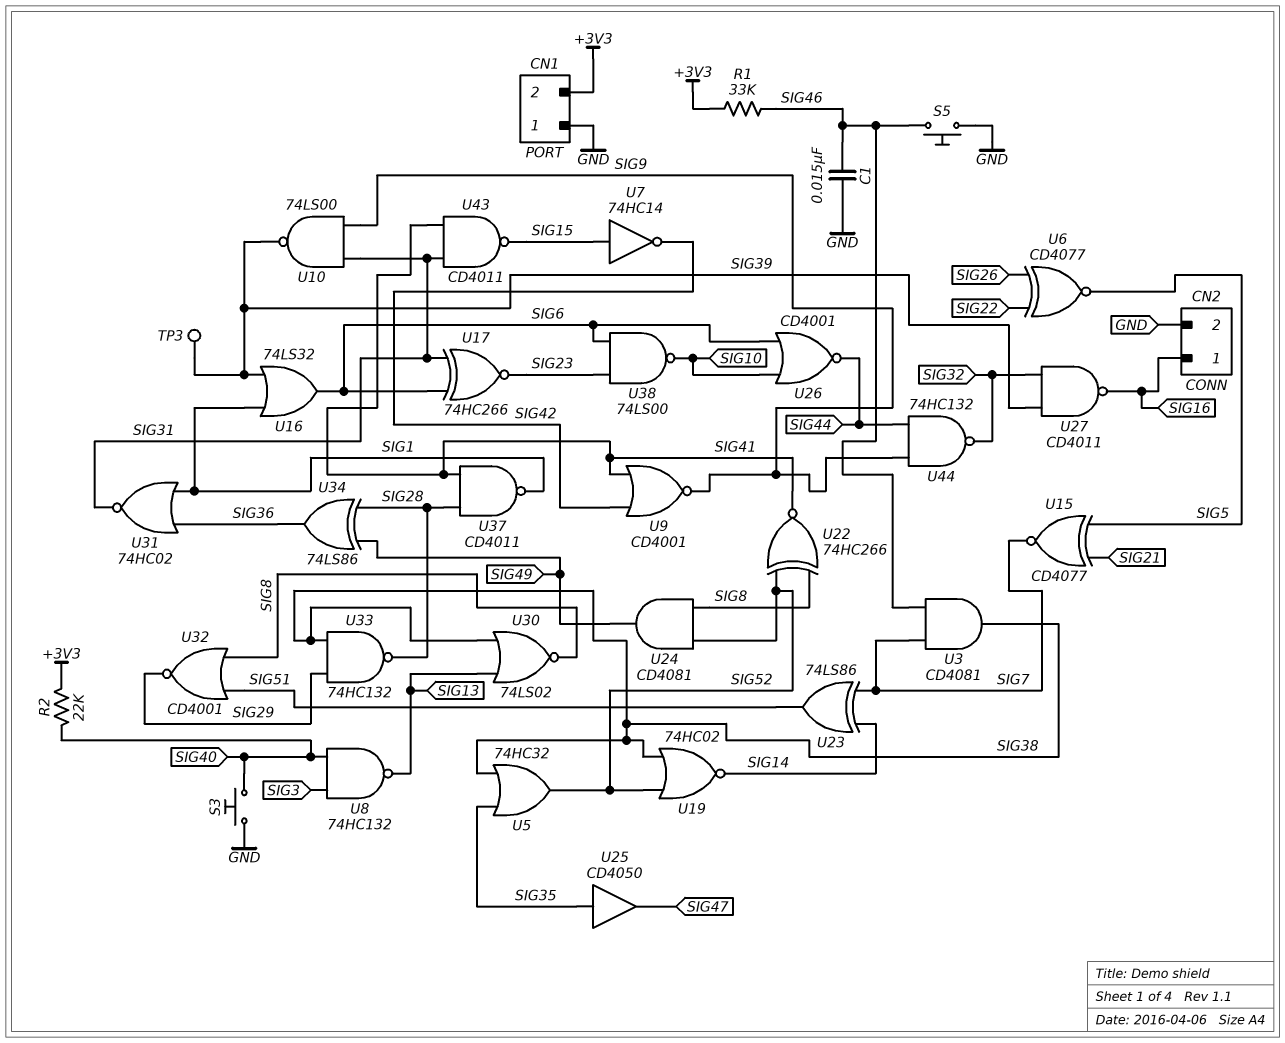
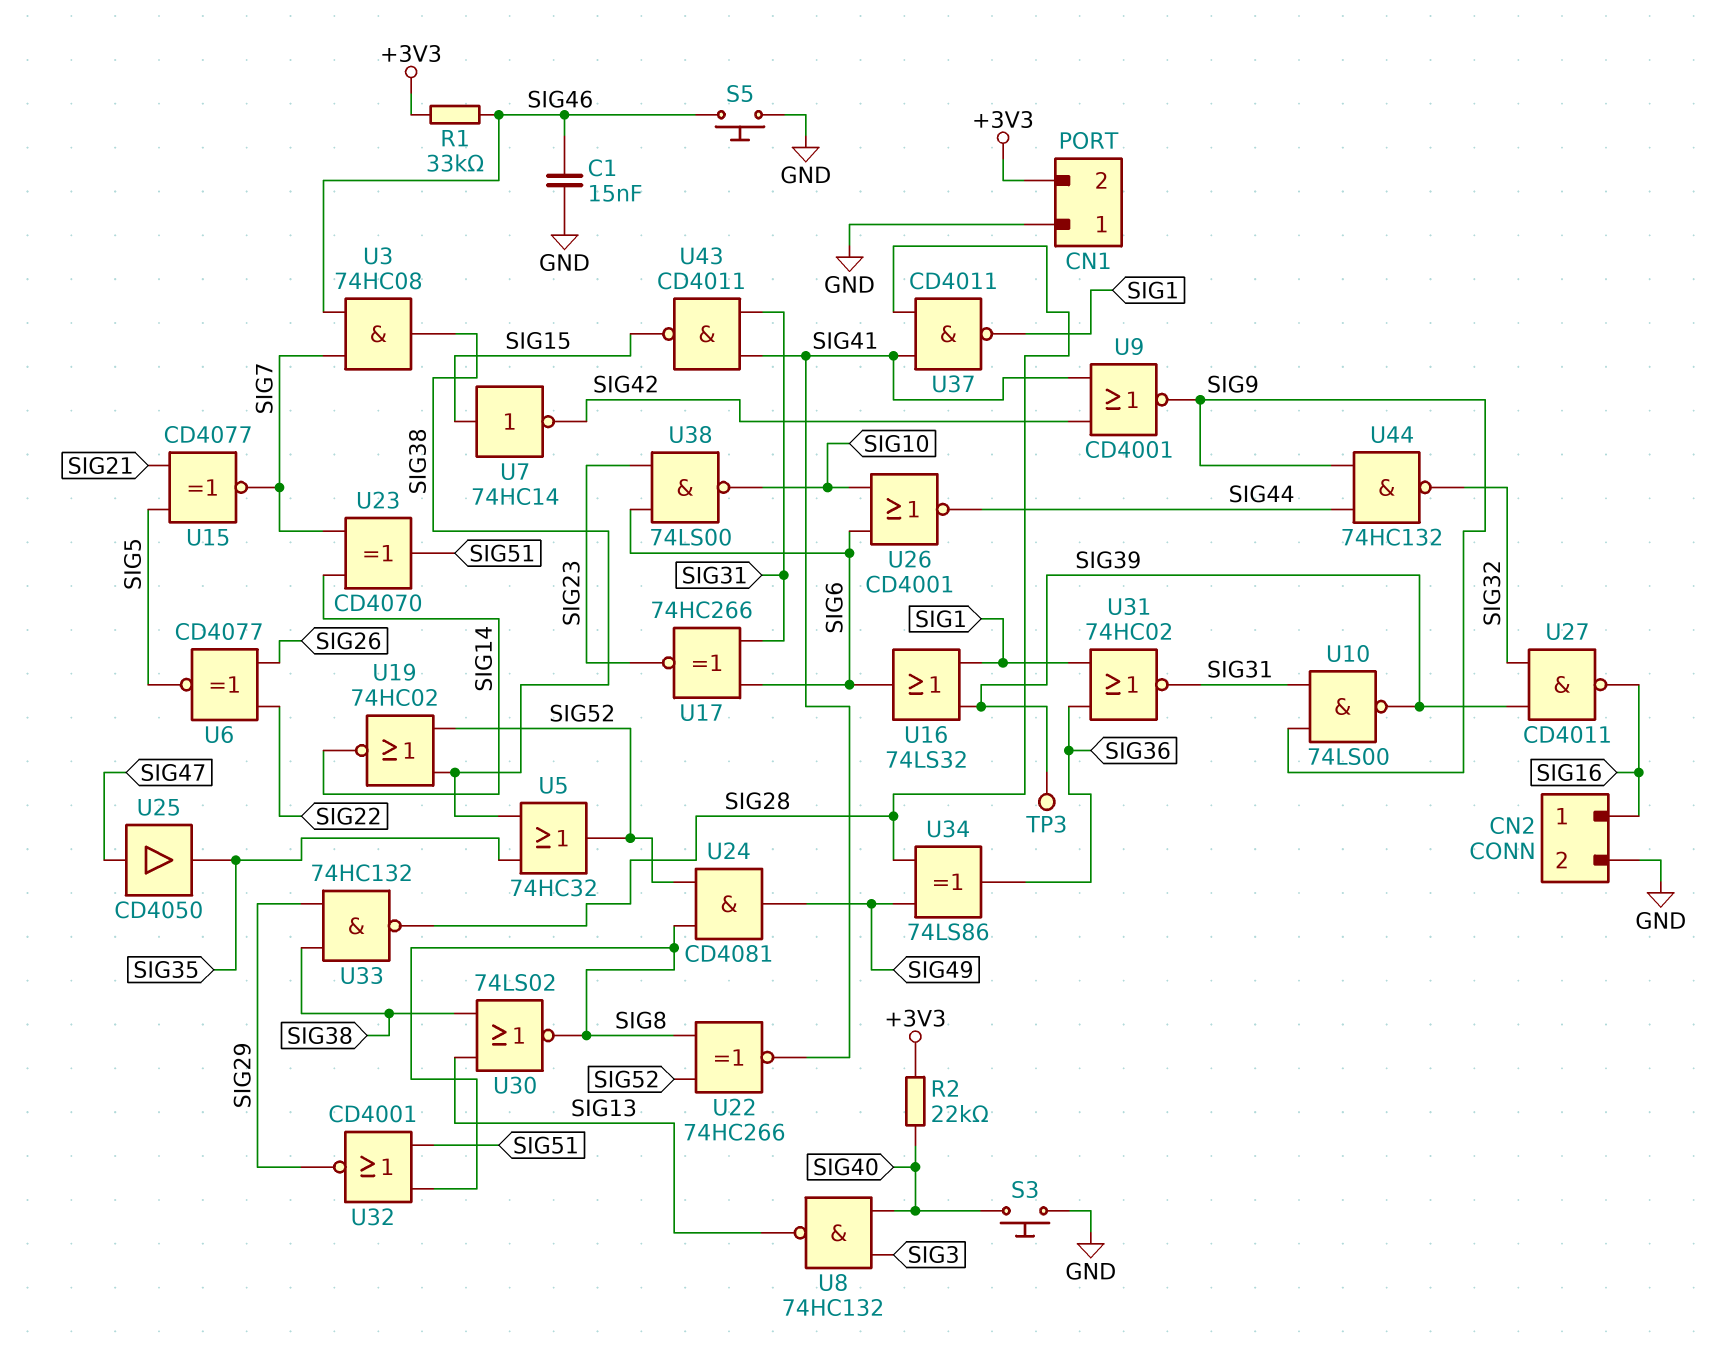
U3: AND CD4081 (in SIG7, in SIG46, out SIG38) -> AND 74HC08 (in SIG7, in SIG46, out SIG38)
U23: XOR 74LS86 (in SIG7, in SIG14, out SIG51) -> XOR CD4070 (in SIG7, in SIG14, out SIG51)
U25: buffer CD4050 (in SIG35, out SIG47) -> buffer CD4050 (in SIG47, out SIG35)

